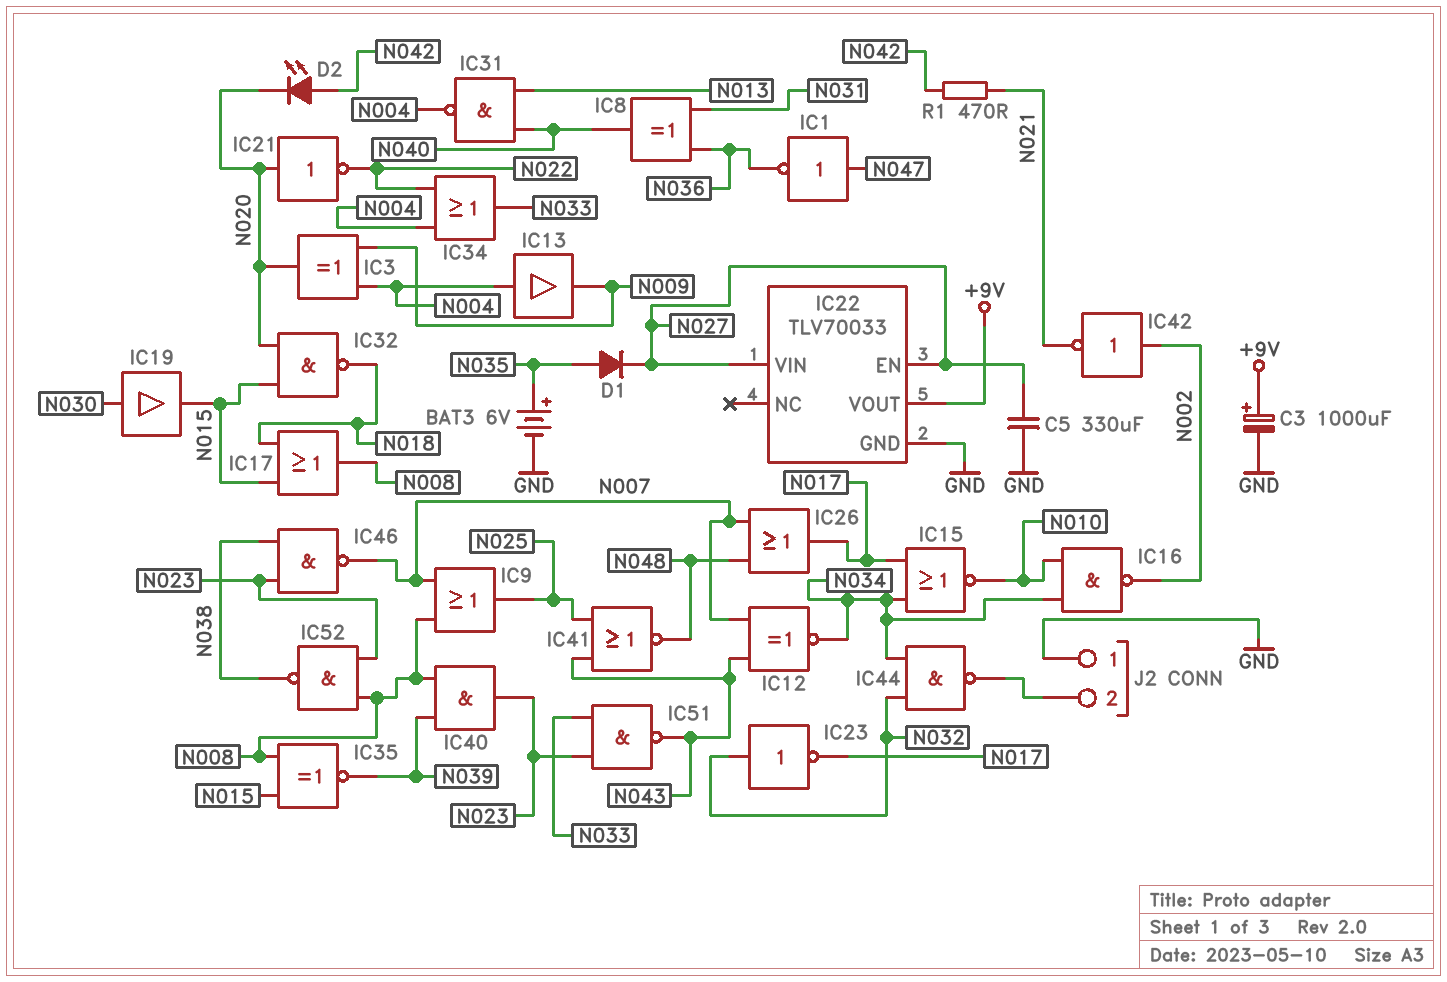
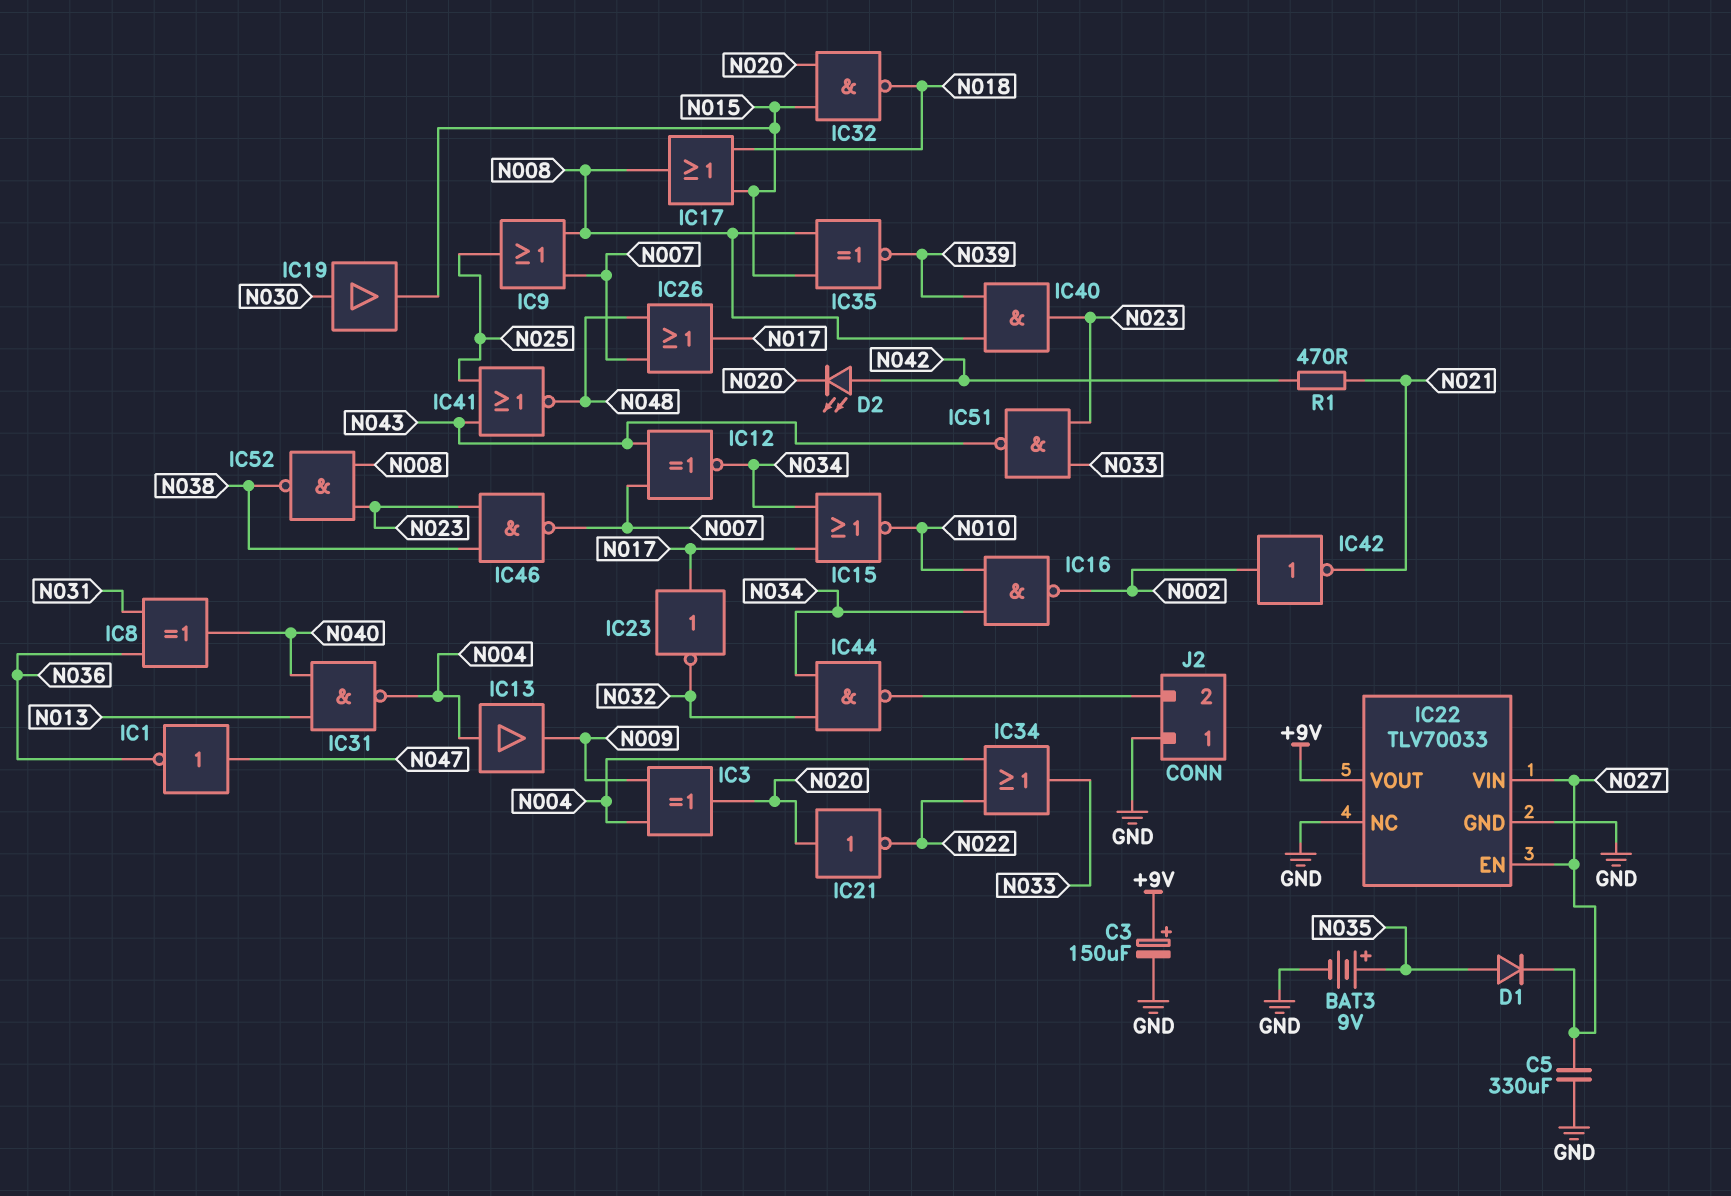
BAT3: 6V (plus N035, minus GND) -> 9V (plus N035, minus GND)
C3: 1000uF (plus +9V, minus GND) -> 150uF (plus +9V, minus GND)
IC22 pin NC: none -> GND
IC23: NOT (in N032, out N017) -> NOT (in N017, out N032)

